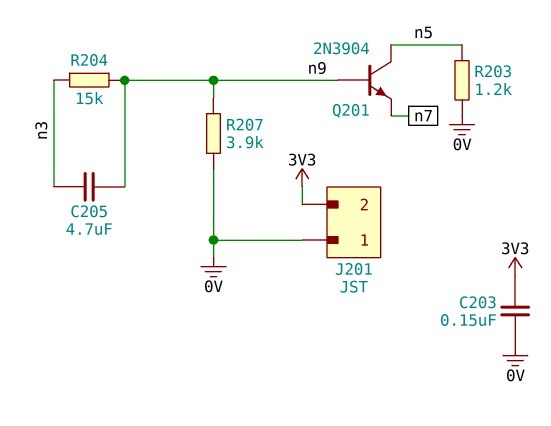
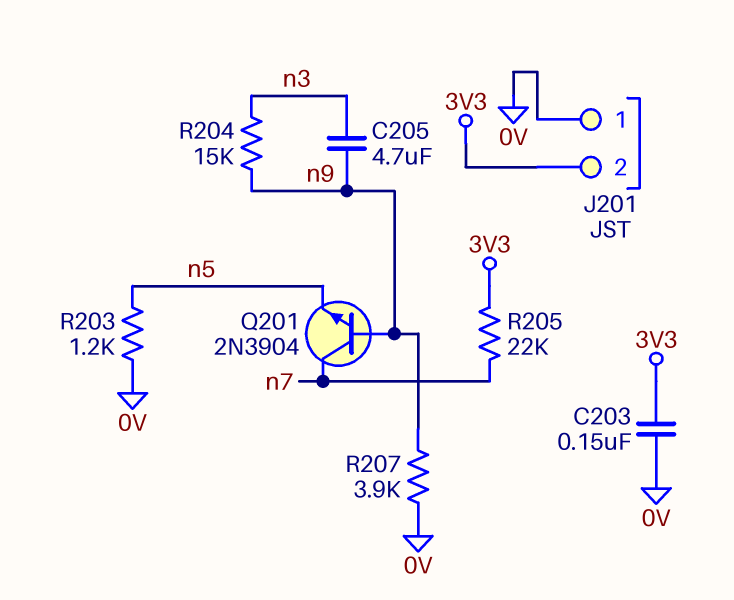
Q201: NPN 2N3904 (B n9, C n5, E n7) -> NPN 2N3904 (B n9, C n7, E n5)
R205: none -> 22k (3V3, n7)

